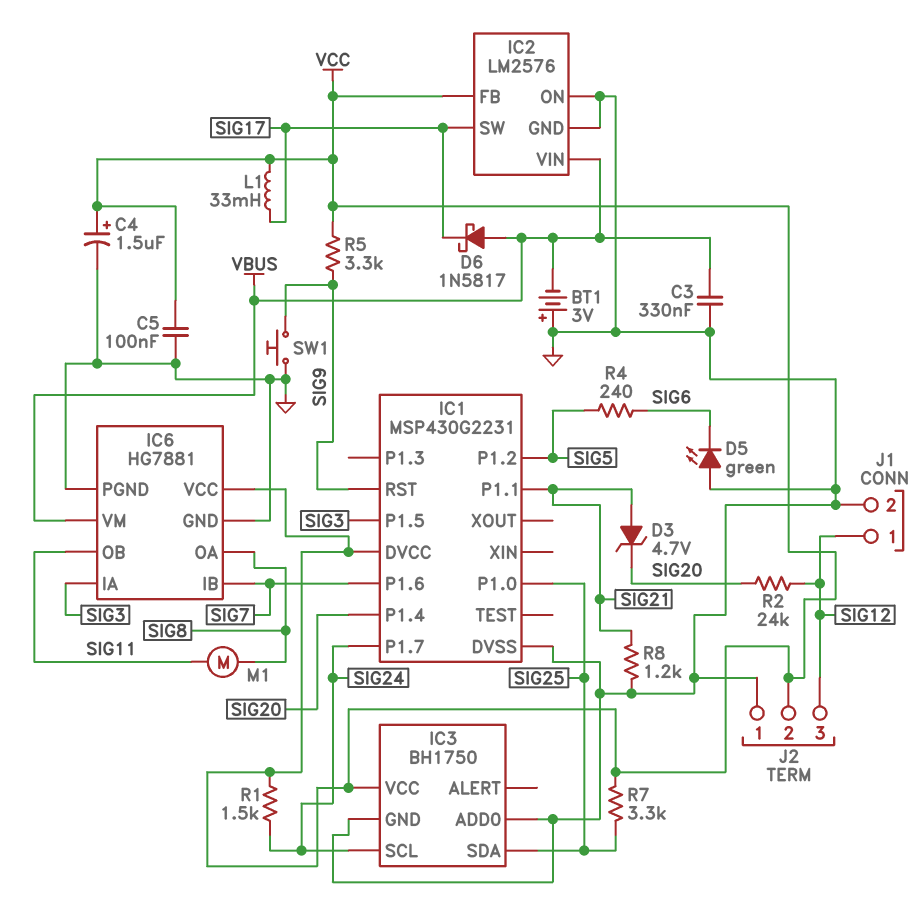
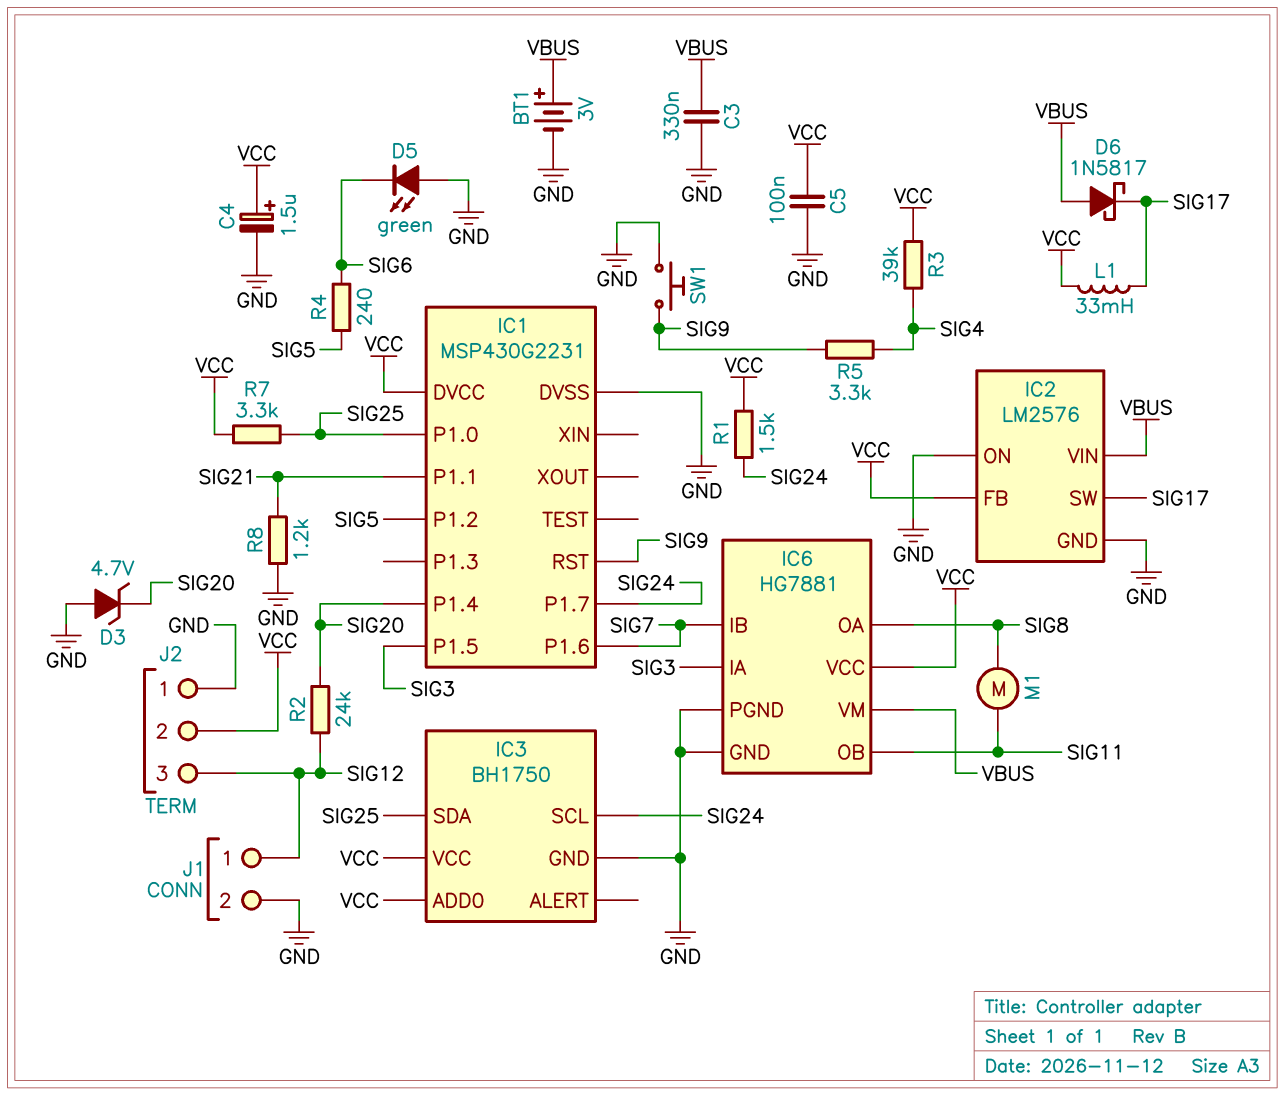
BT1: 3V (plus GND, minus VBUS) -> 3V (plus VBUS, minus GND)
D3: zener 4.7V (A SIG21, K SIG20) -> zener 4.7V (A GND, K SIG20)
IC3 pin ADD0: GND -> VCC
R3: none -> 39k (SIG4, VCC)
R5: 3.3k (SIG9, VCC) -> 3.3k (SIG4, SIG9)

